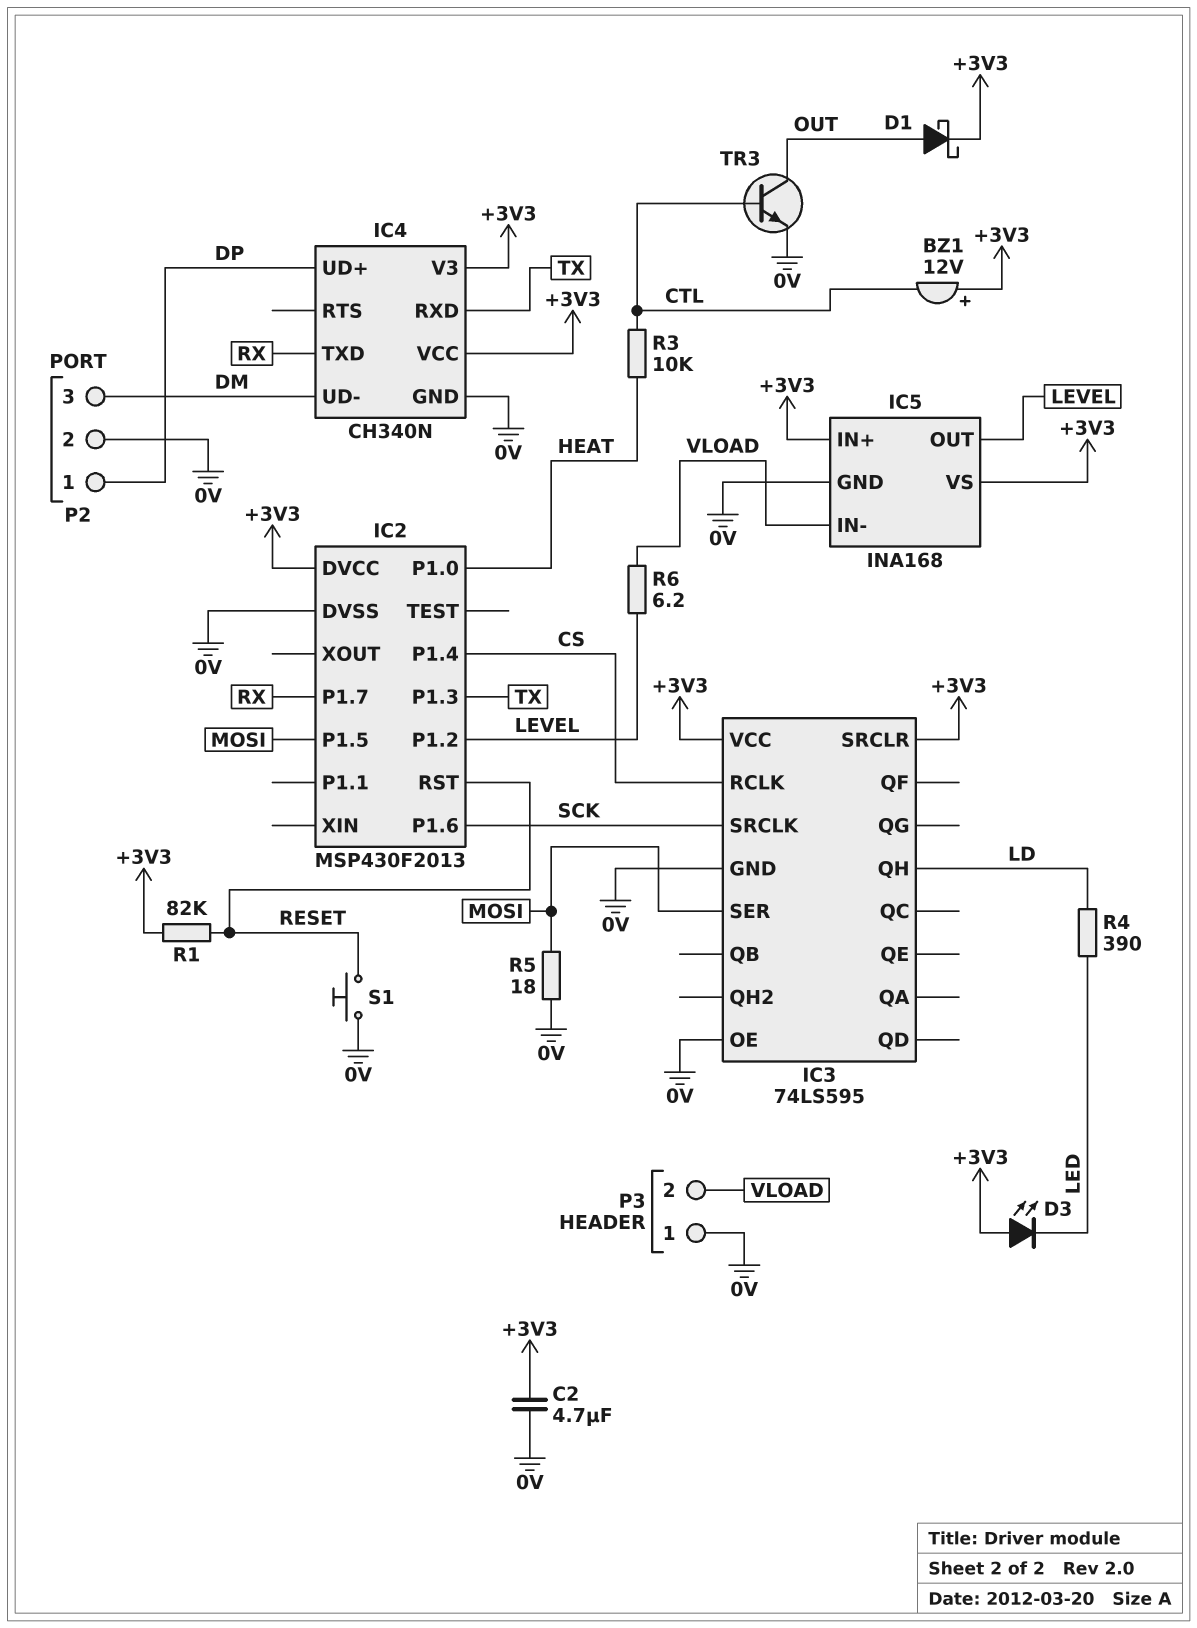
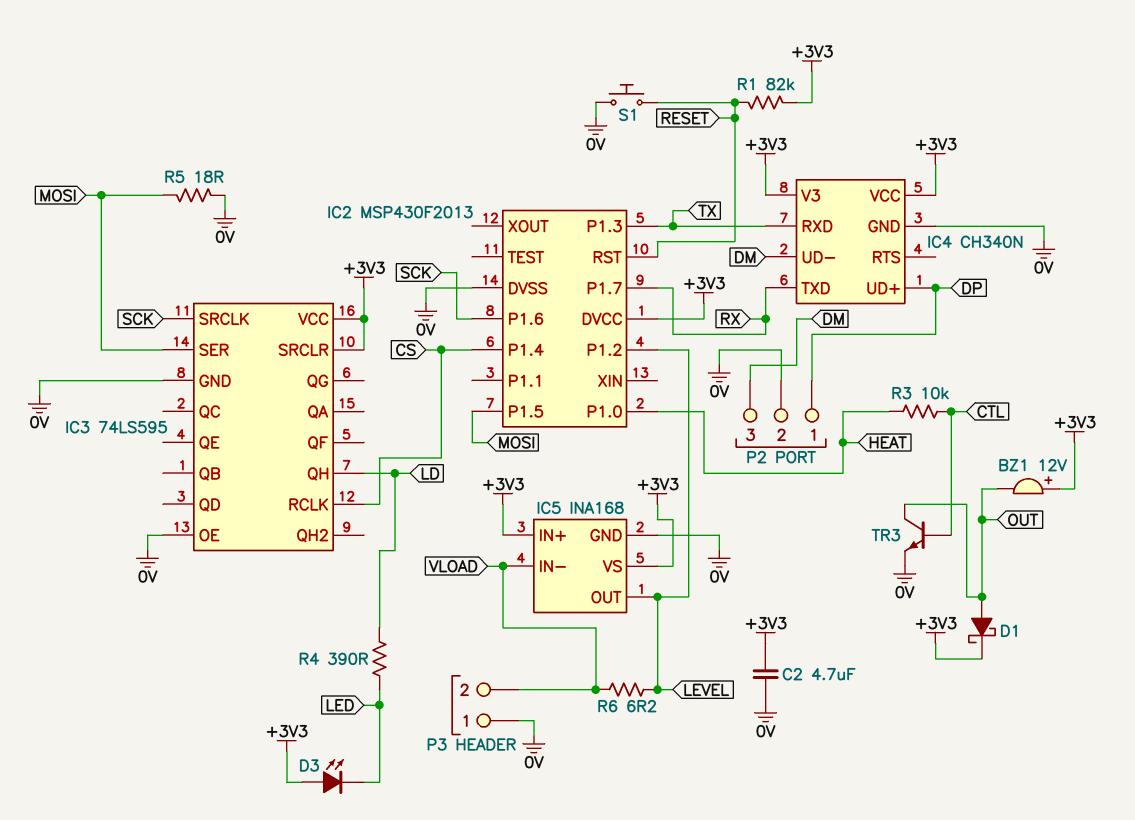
BZ1: buzzer 12V (plus +3V3, minus CTL) -> buzzer 12V (plus +3V3, minus OUT)

